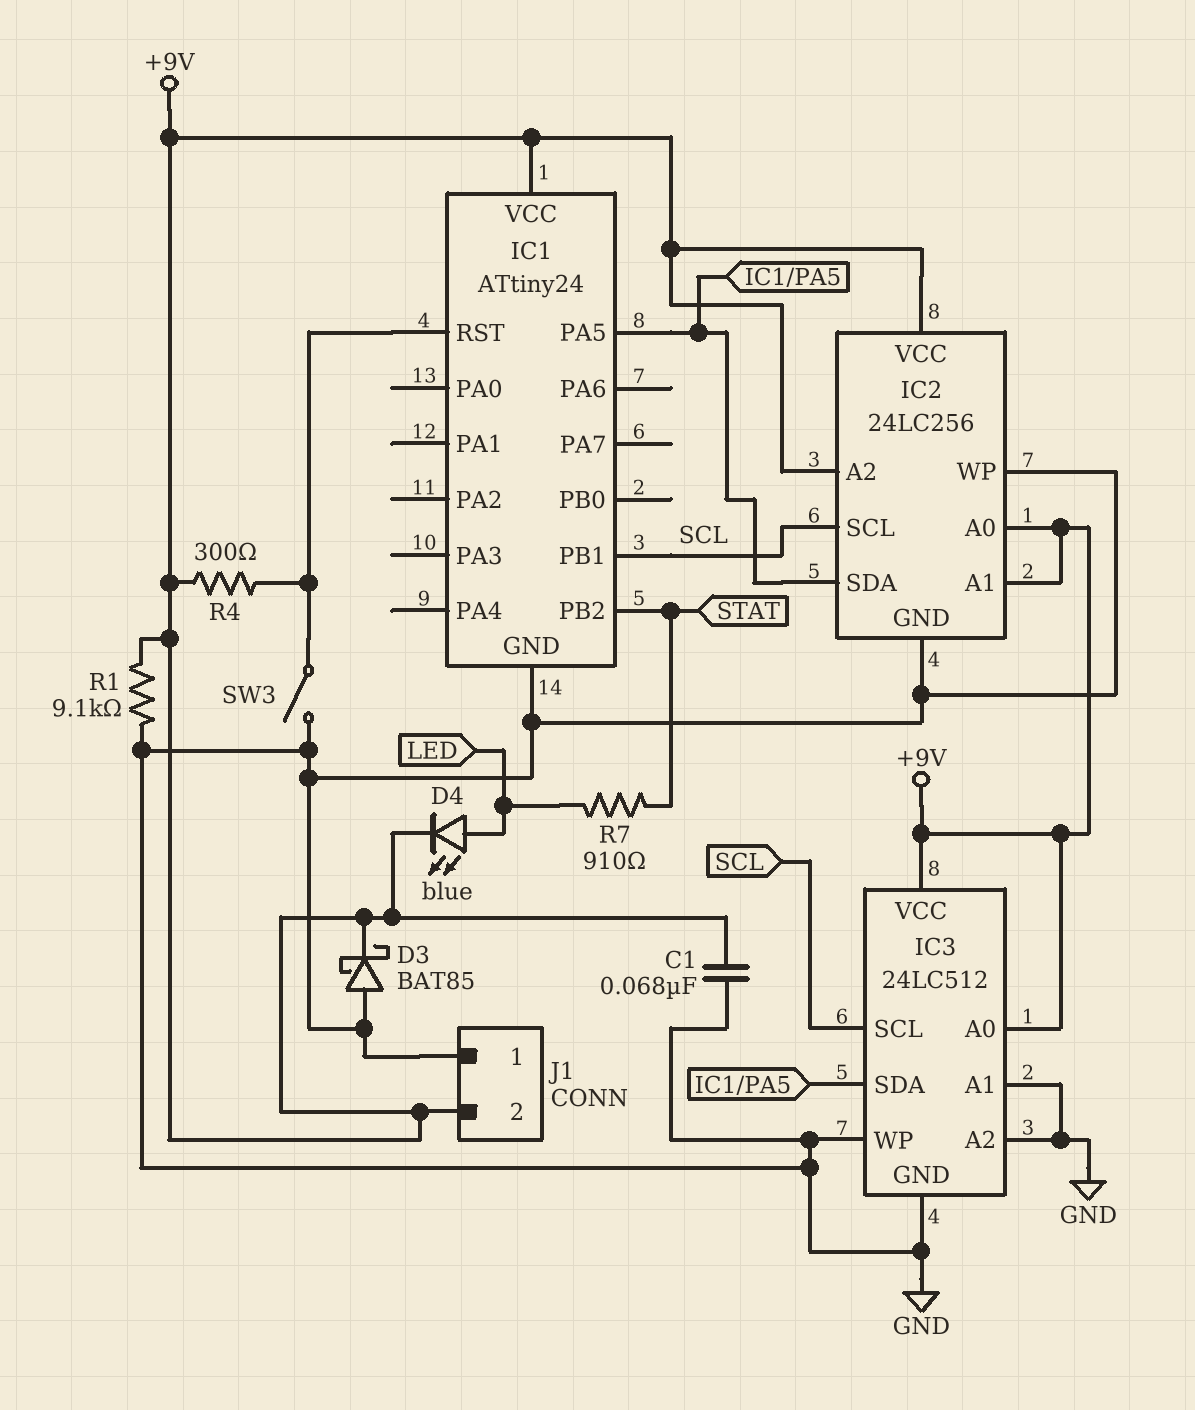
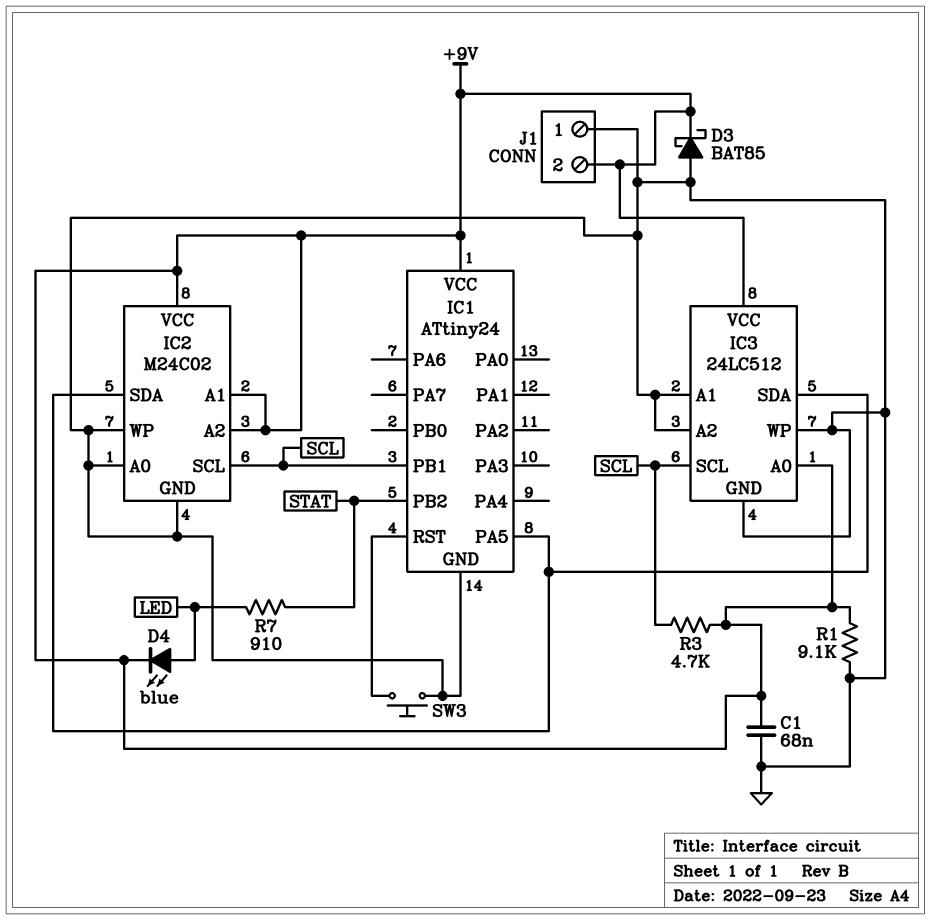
IC2: 24LC256 -> M24C02
IC2 pin A0: +9V -> GND
R3: none -> 4.7k (+9V, SCL)
R4: 300 (+9V, IC1/RST) -> none
SW3: switch (GND, IC1/RST) -> button (GND, IC1/RST)

